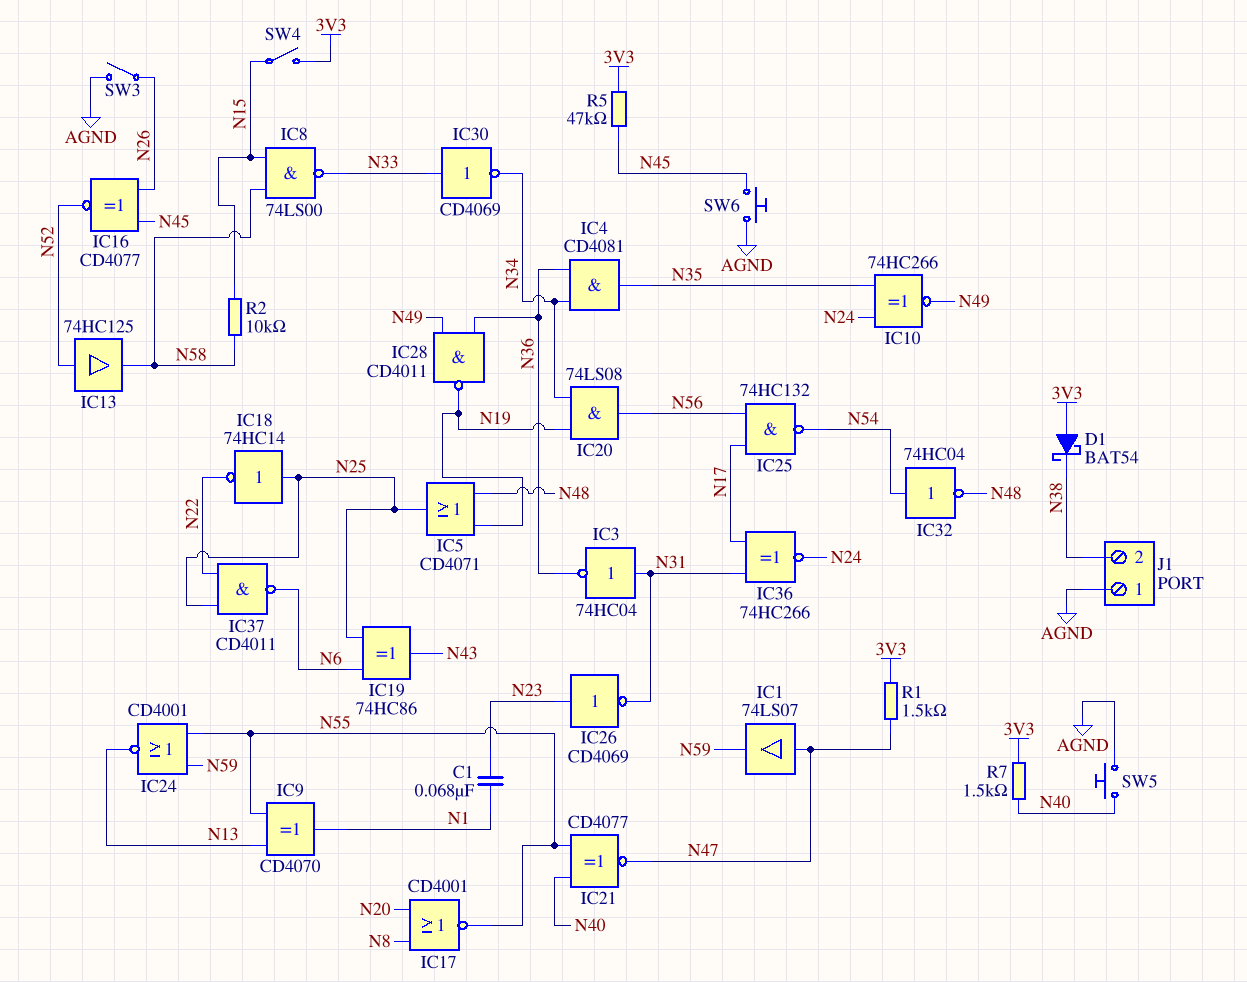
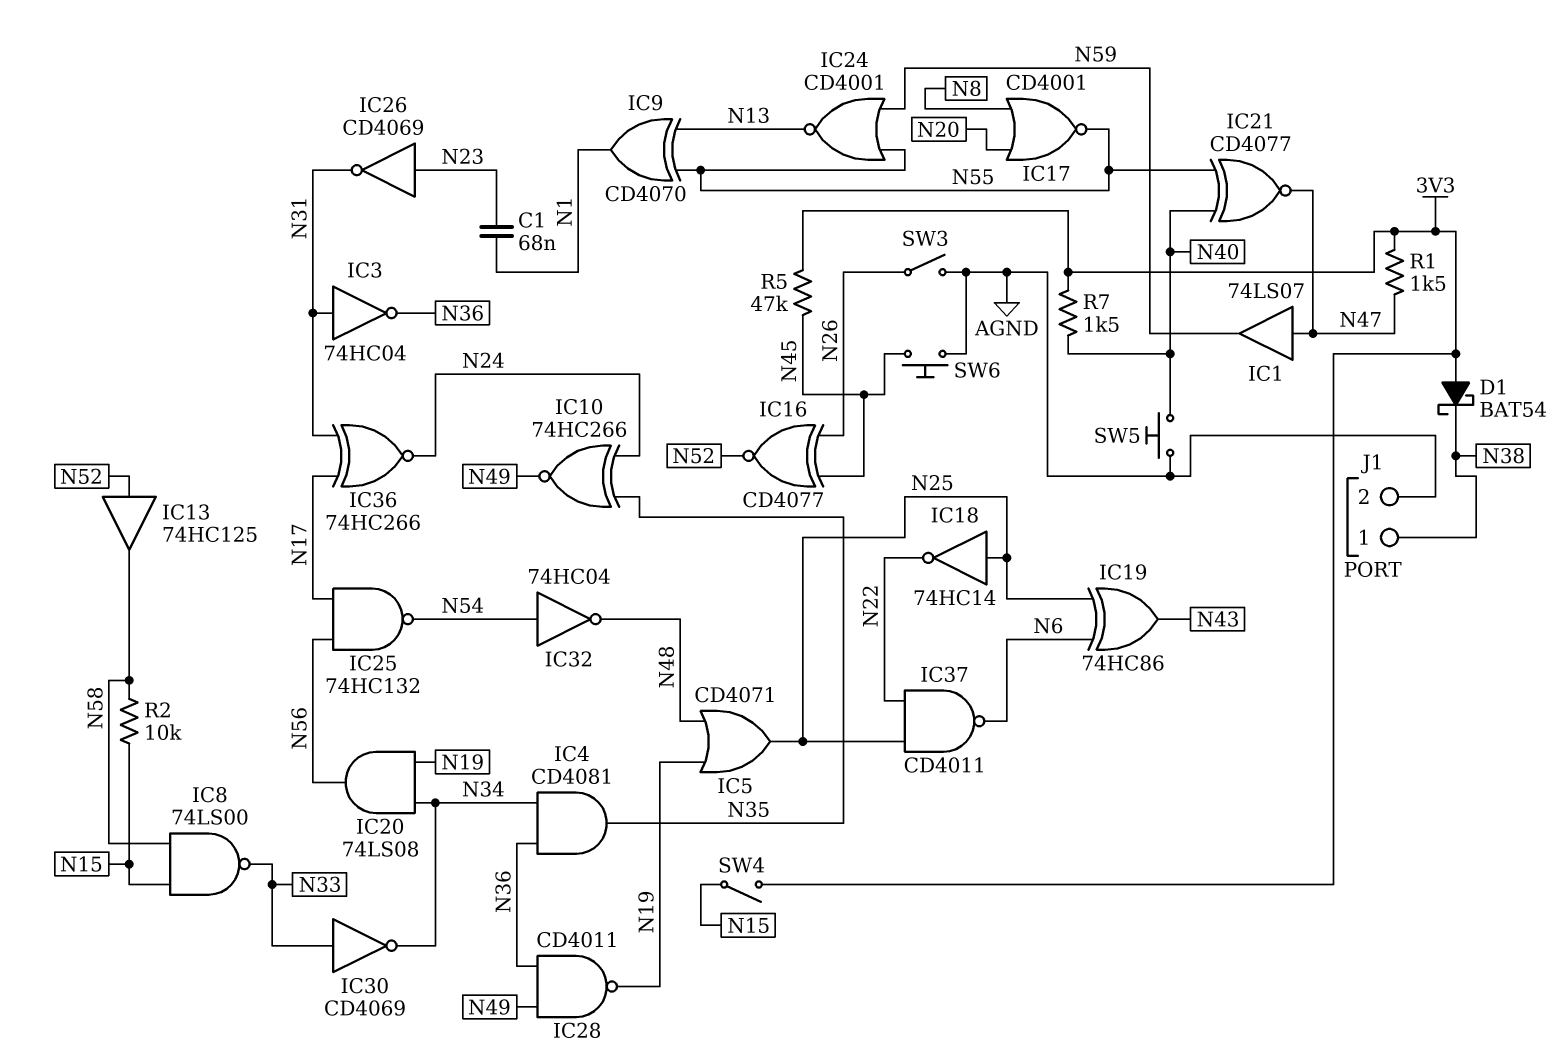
J1 pin 1: AGND -> N38
J1 pin 2: N38 -> AGND

